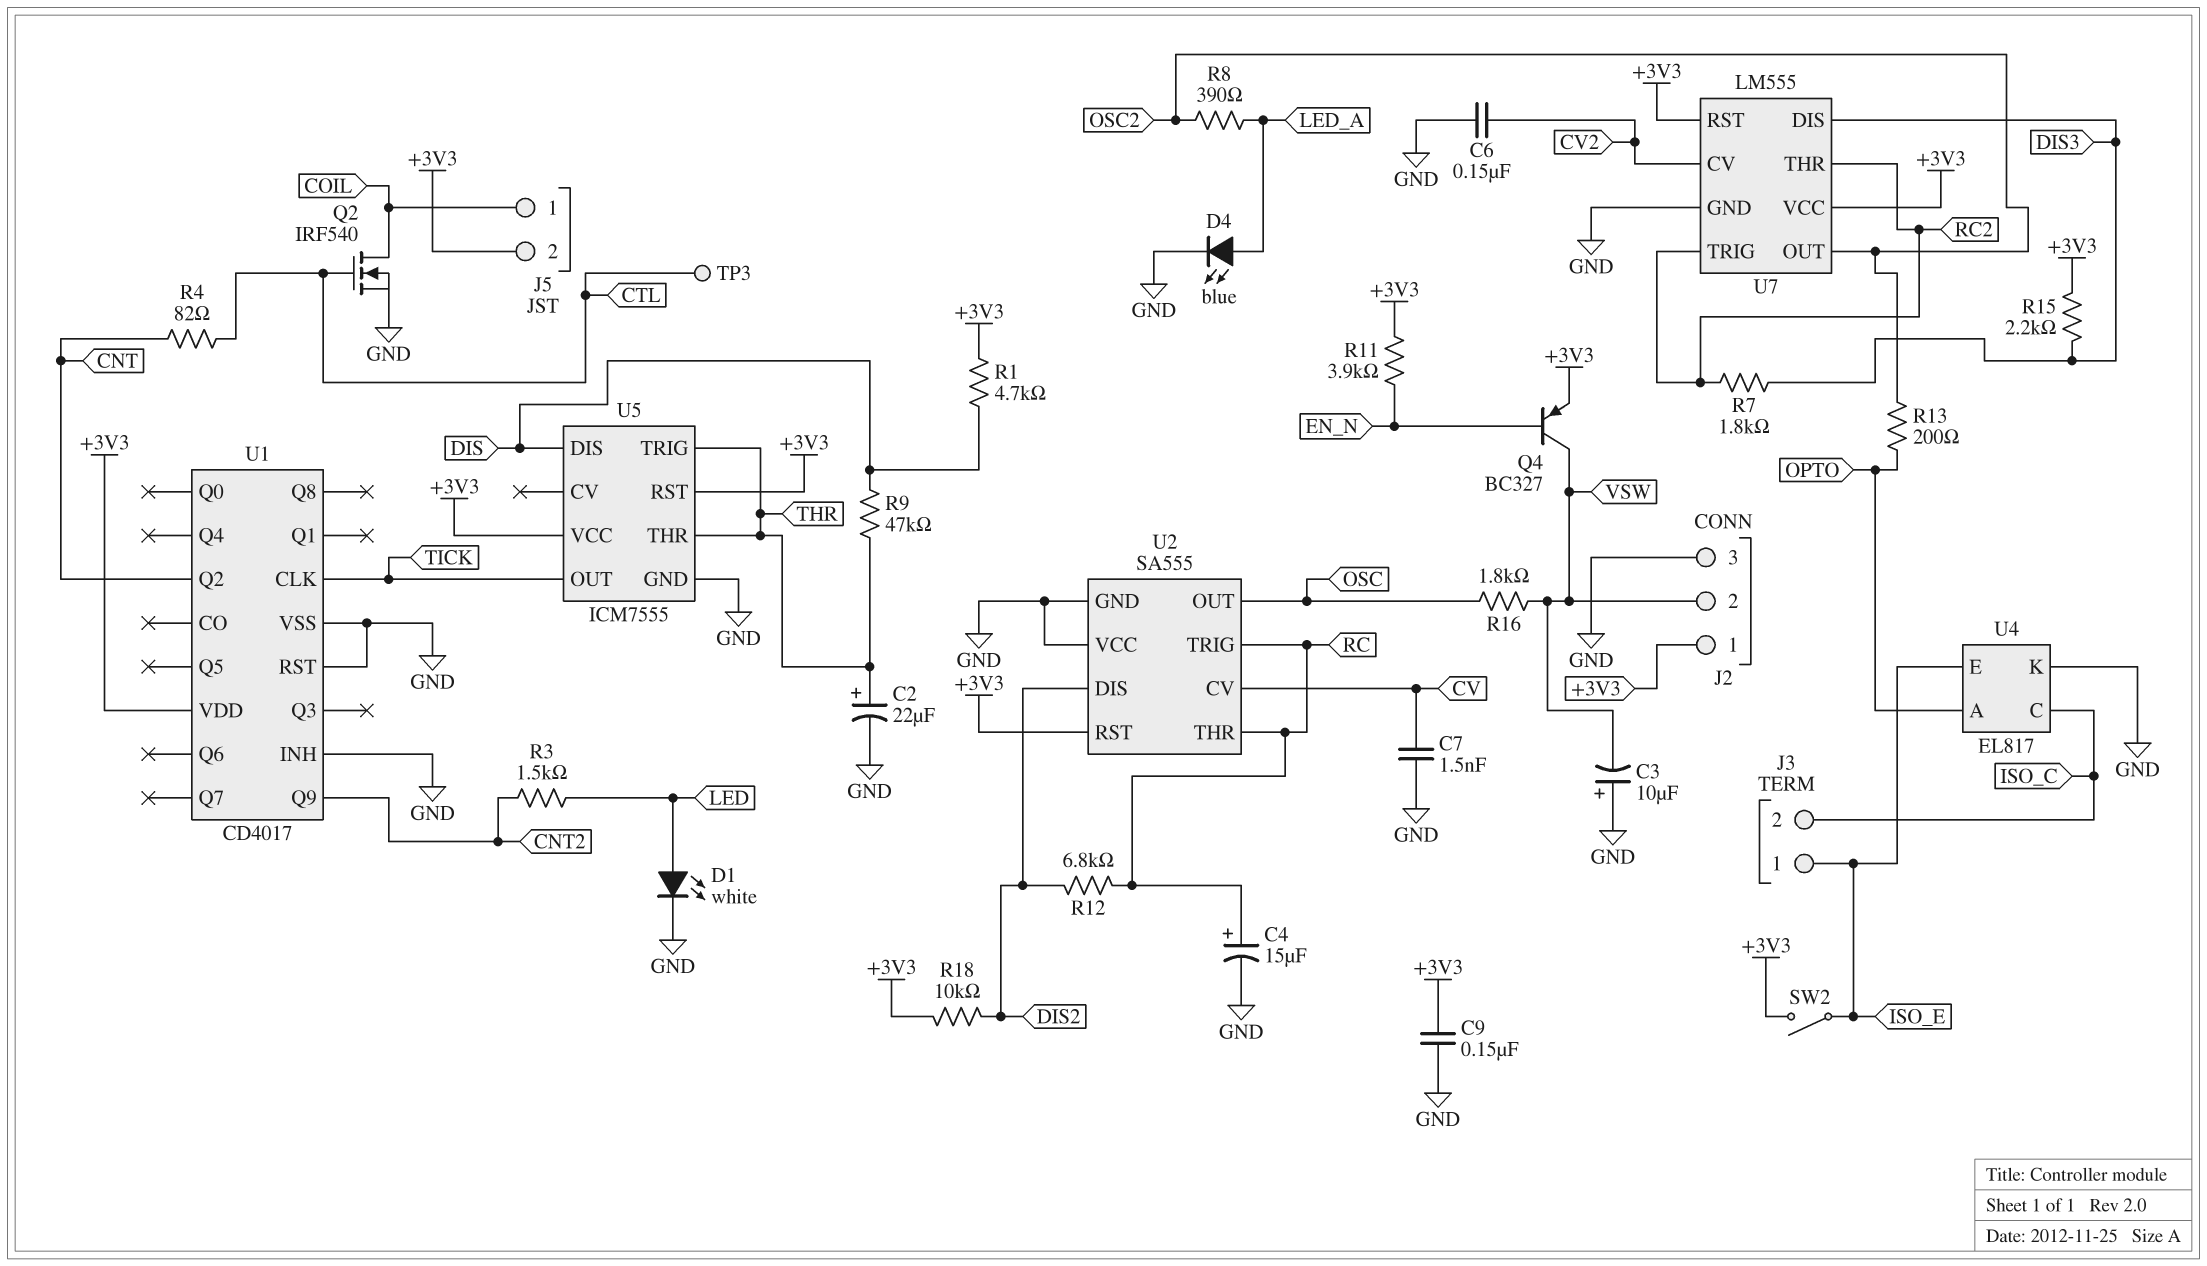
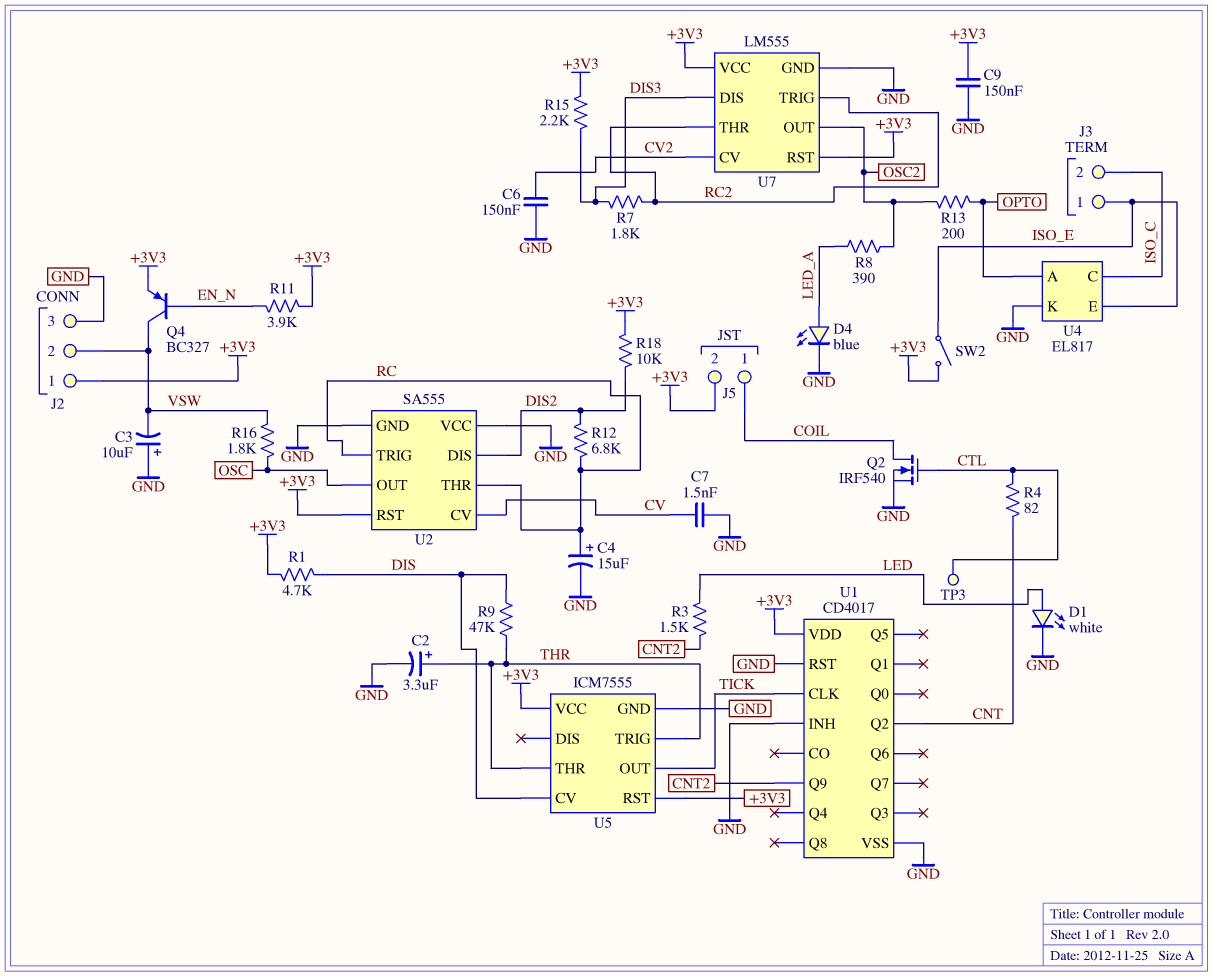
C2: 22uF (plus THR, minus GND) -> 3.3uF (plus THR, minus GND)
U5 pin CV: none -> DIS
U5 pin DIS: DIS -> none

